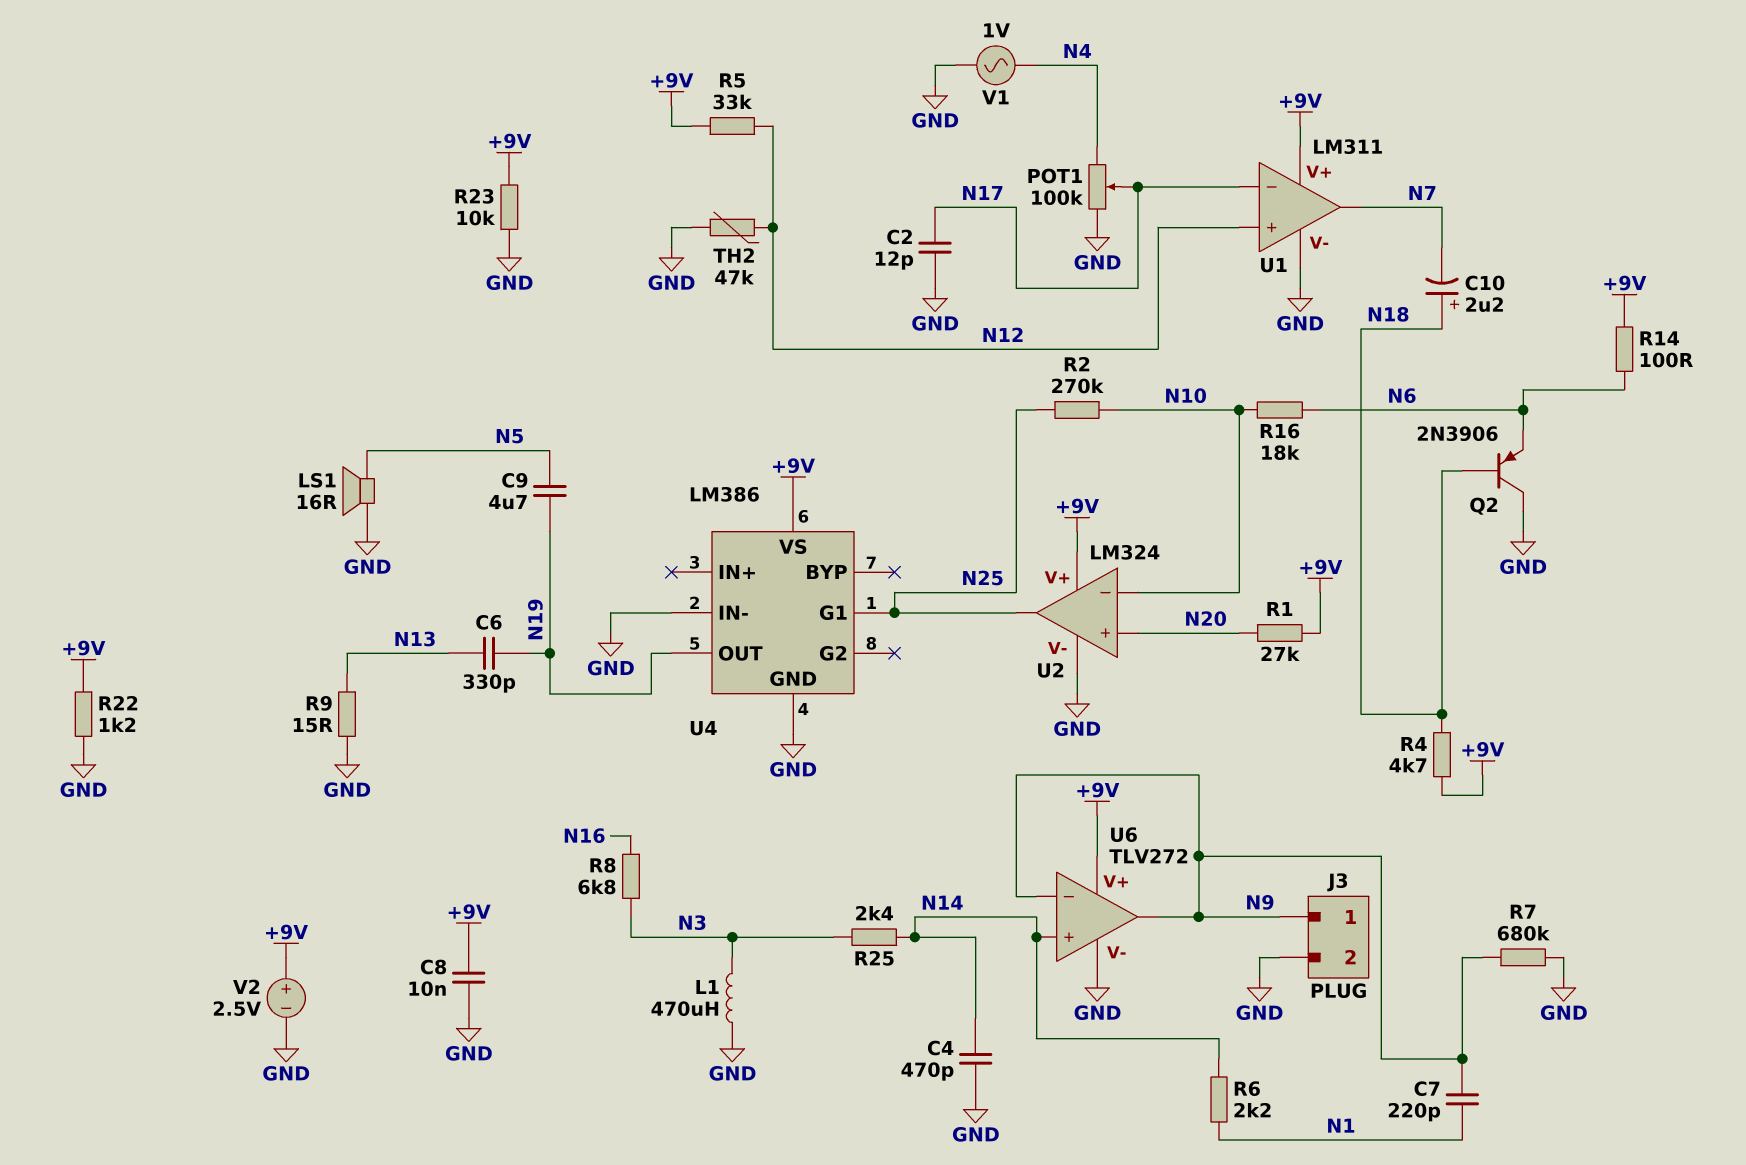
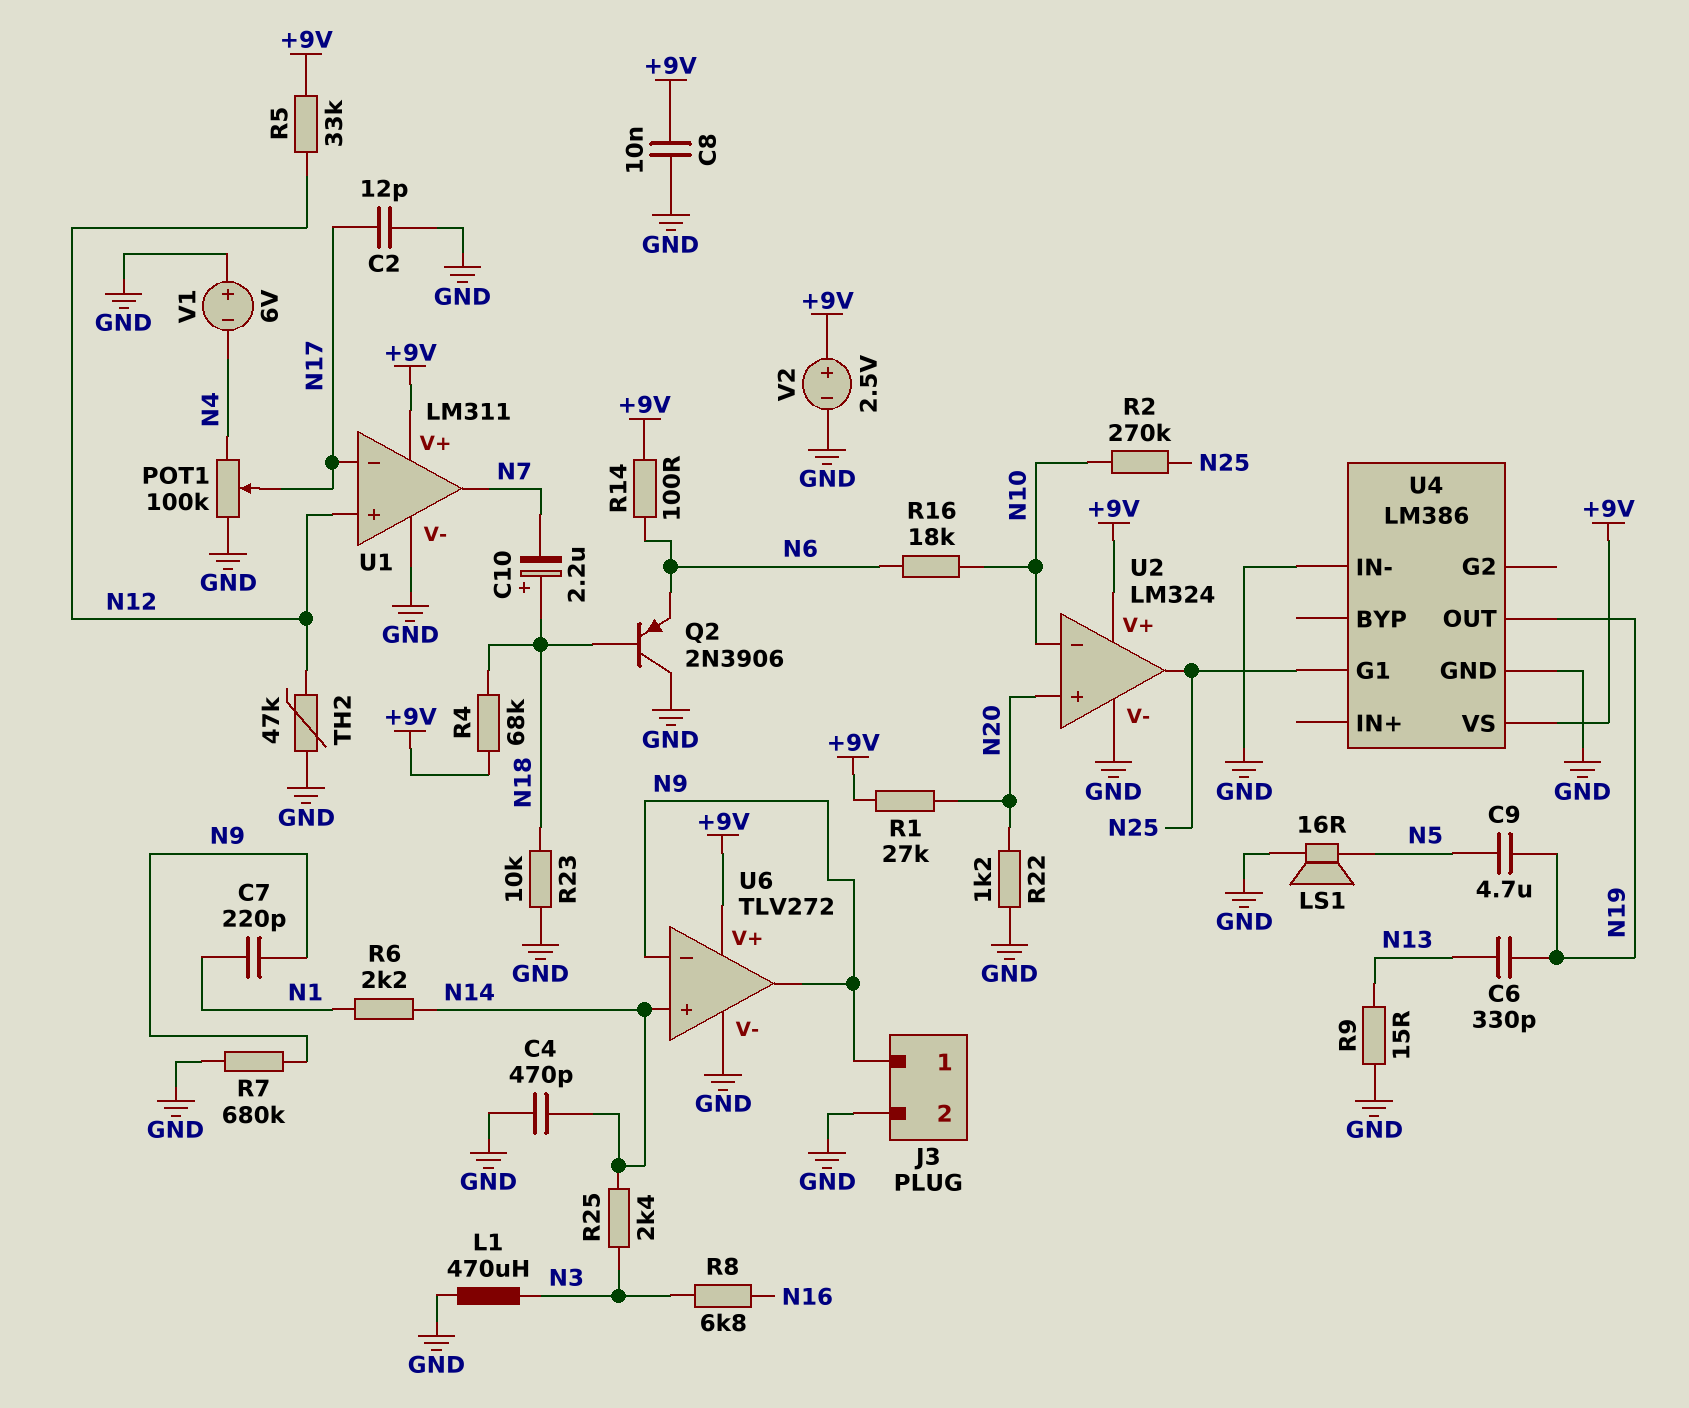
R4: 4.7k (+9V, N18) -> 68k (+9V, N18)
R22: 1.2k (+9V, GND) -> 1.2k (GND, N20)
R23: 10k (+9V, GND) -> 10k (GND, N18)
V1: AC 1V (GND, N4) -> 6V (plus GND, minus N4)

